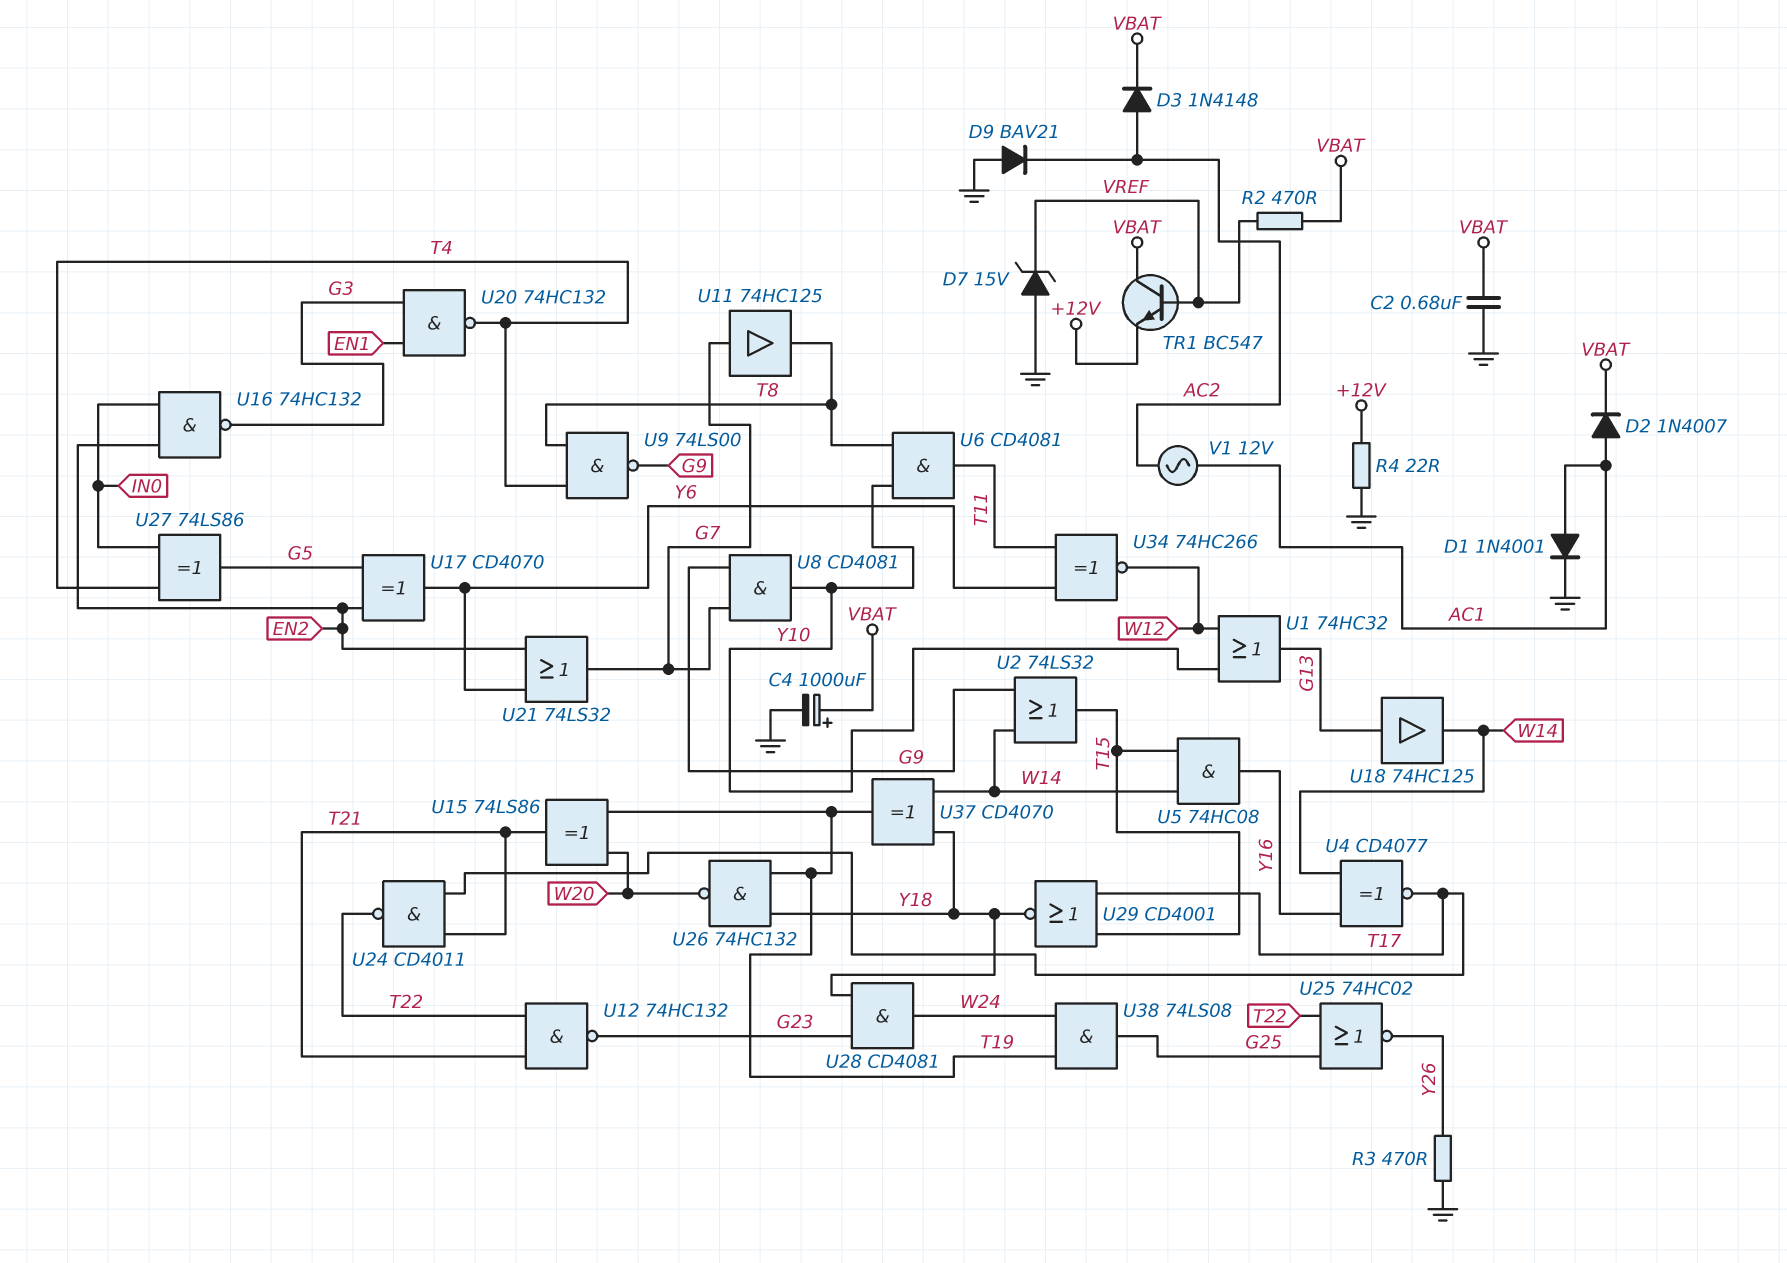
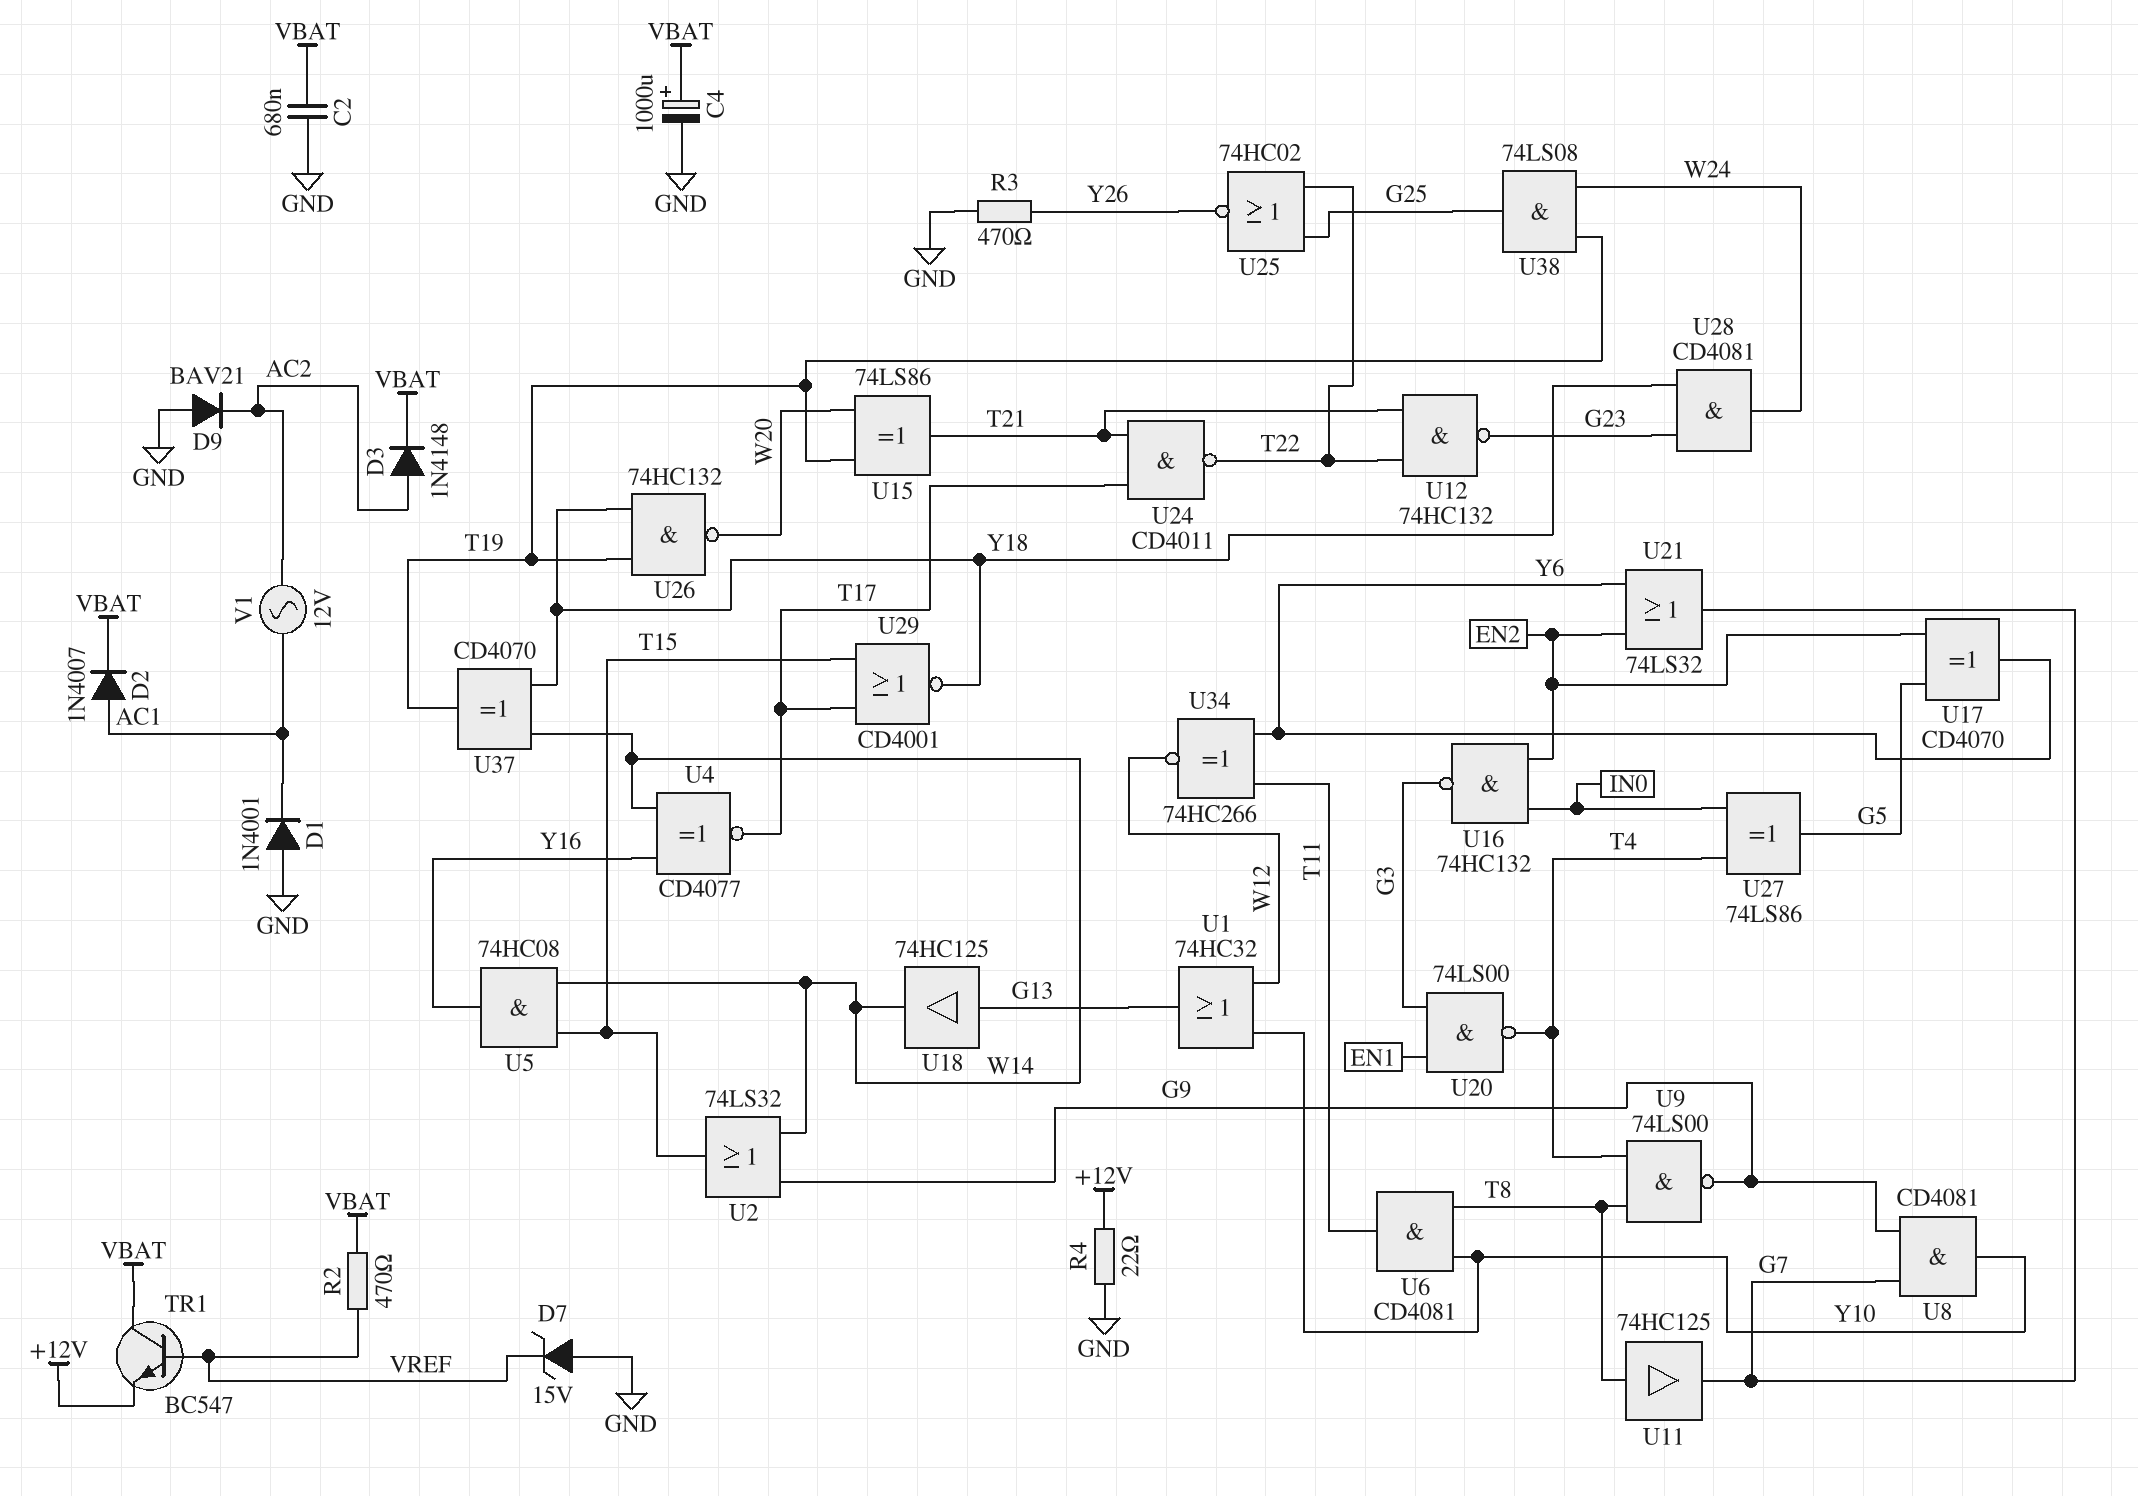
D1: diode 1N4001 (A AC1, K GND) -> diode 1N4001 (A GND, K AC1)
U11: buffer 74HC125 (in G7, out T8) -> buffer 74HC125 (in T8, out G7)
U20: NAND 74HC132 (in EN1, in G3, out T4) -> NAND 74LS00 (in EN1, in G3, out T4)

